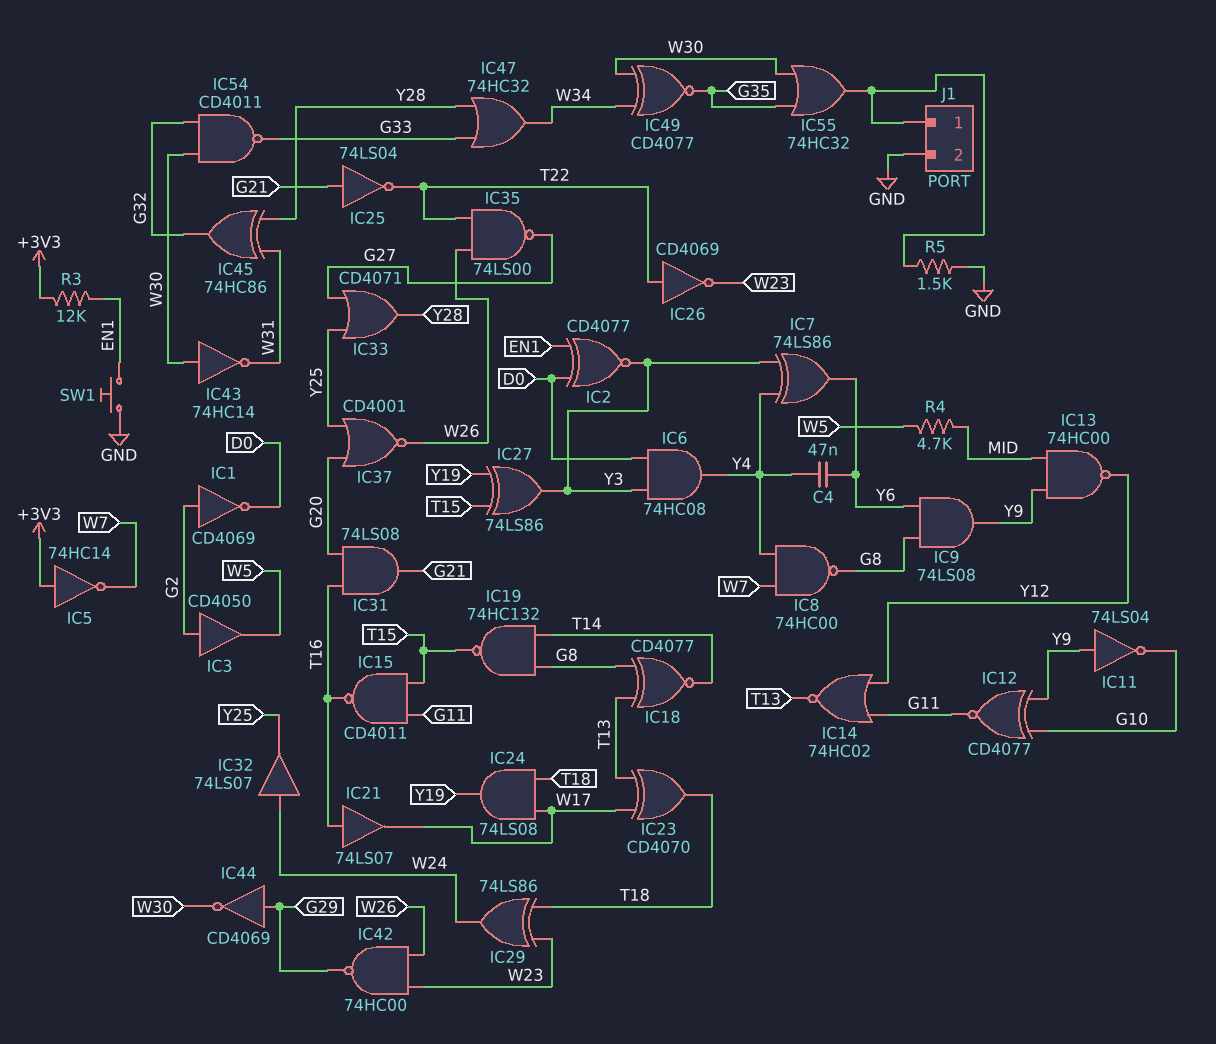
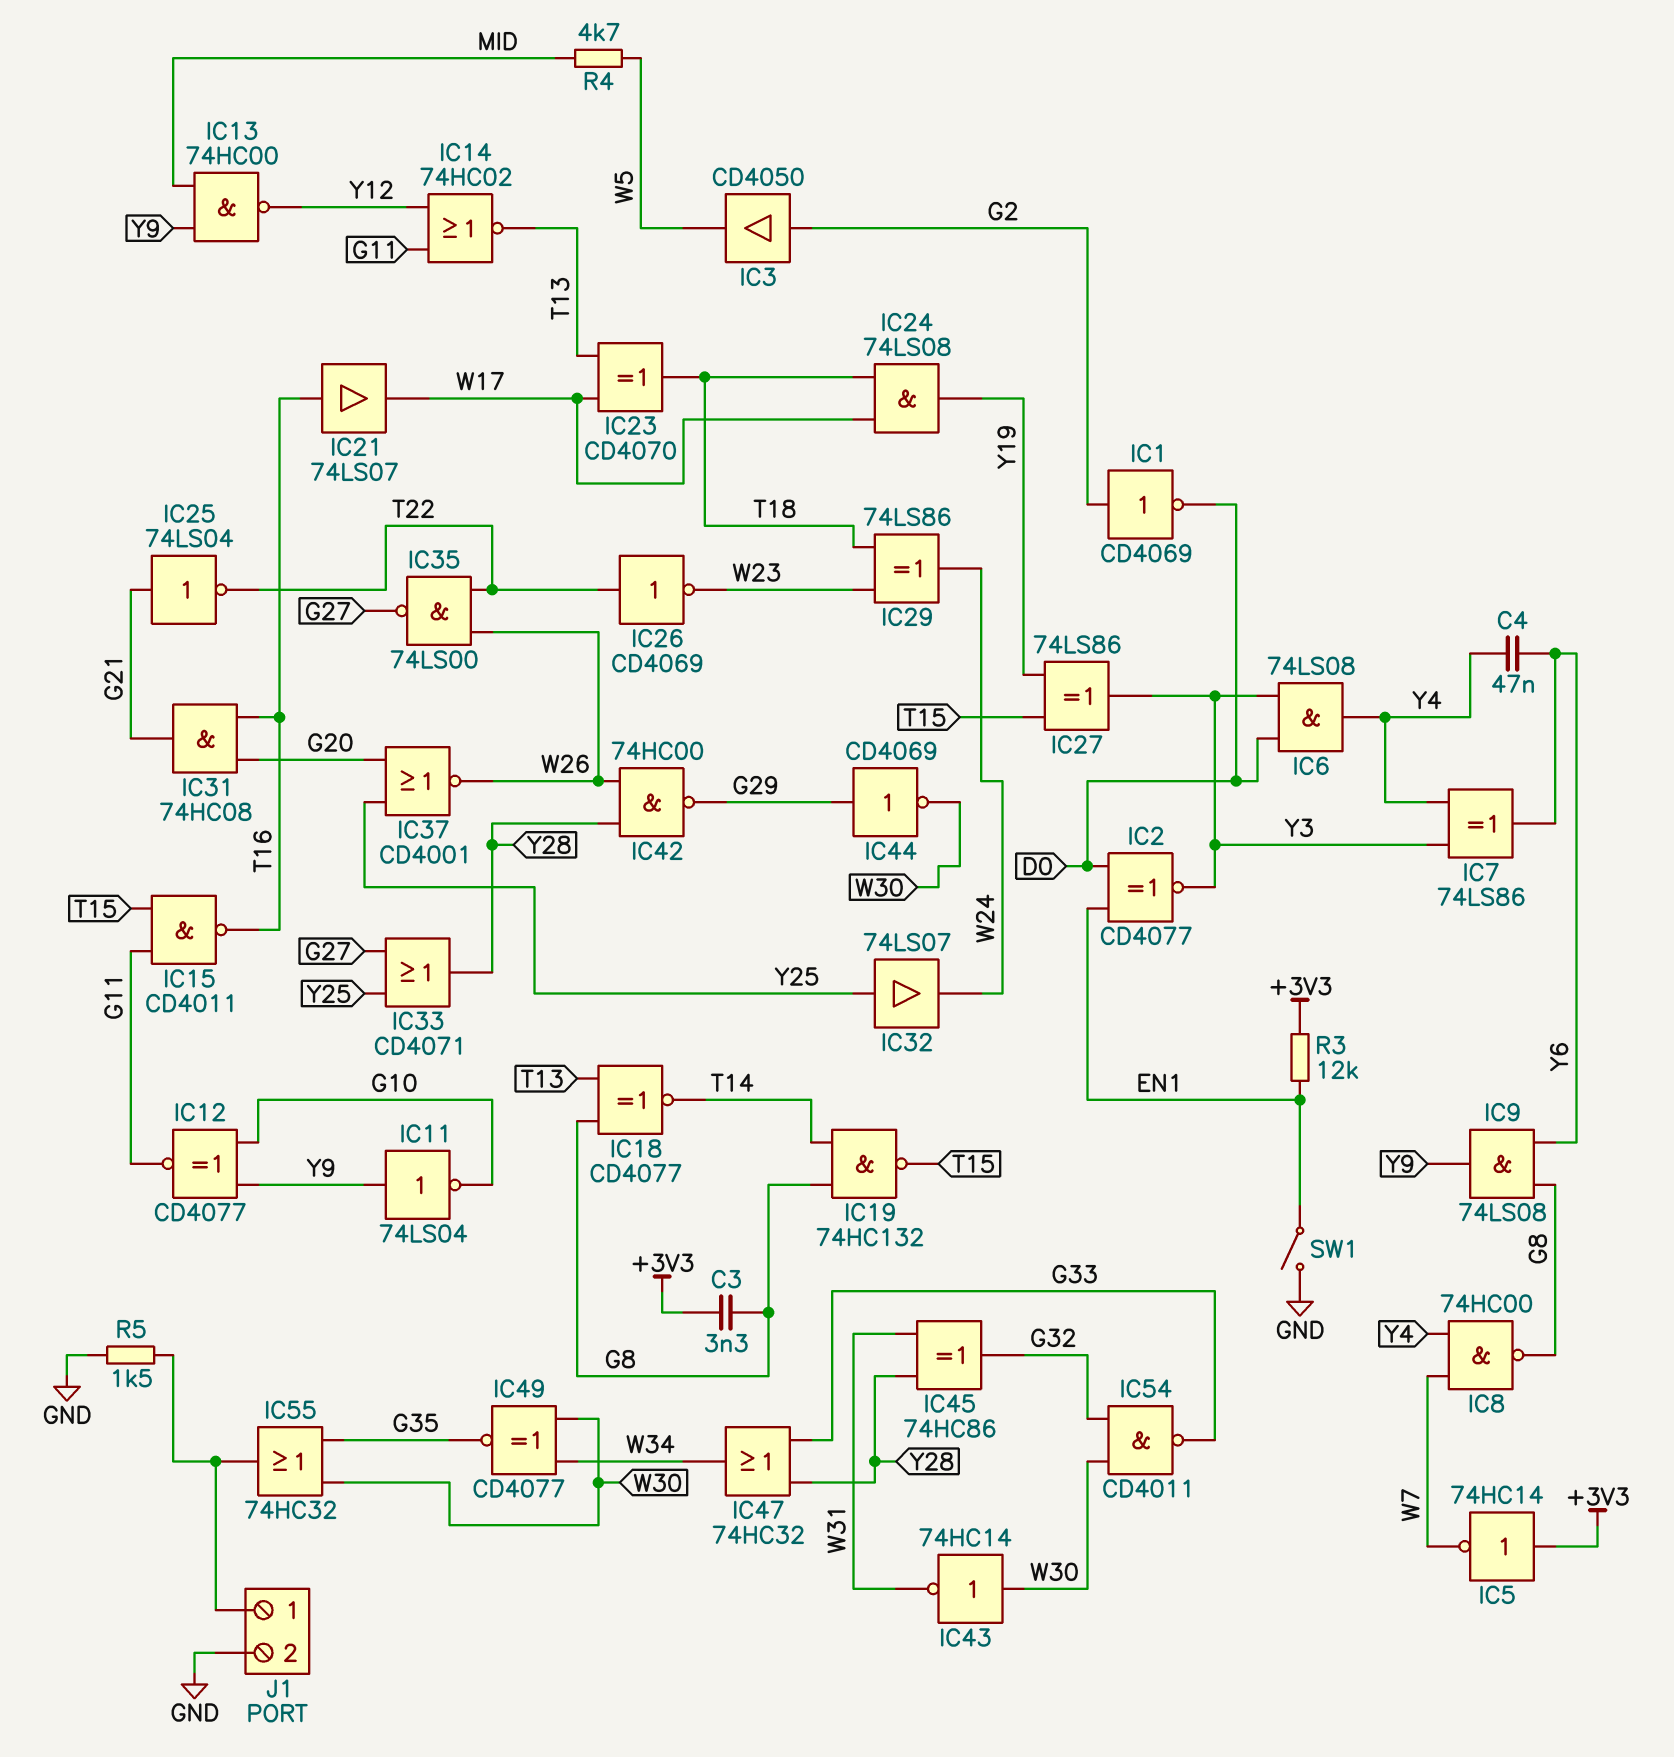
C3: none -> 3.3nF (+3V3, G8)
IC6: AND 74HC08 (in D0, in Y3, out Y4) -> AND 74LS08 (in D0, in Y3, out Y4)
IC31: AND 74LS08 (in G20, in T16, out G21) -> AND 74HC08 (in G20, in T16, out G21)
IC32: buffer 74LS07 (in W24, out Y25) -> buffer 74LS07 (in Y25, out W24)
IC42: NAND 74HC00 (in W23, in W26, out G29) -> NAND 74HC00 (in W26, in Y28, out G29)
SW1: button (EN1, GND) -> switch (EN1, GND)

